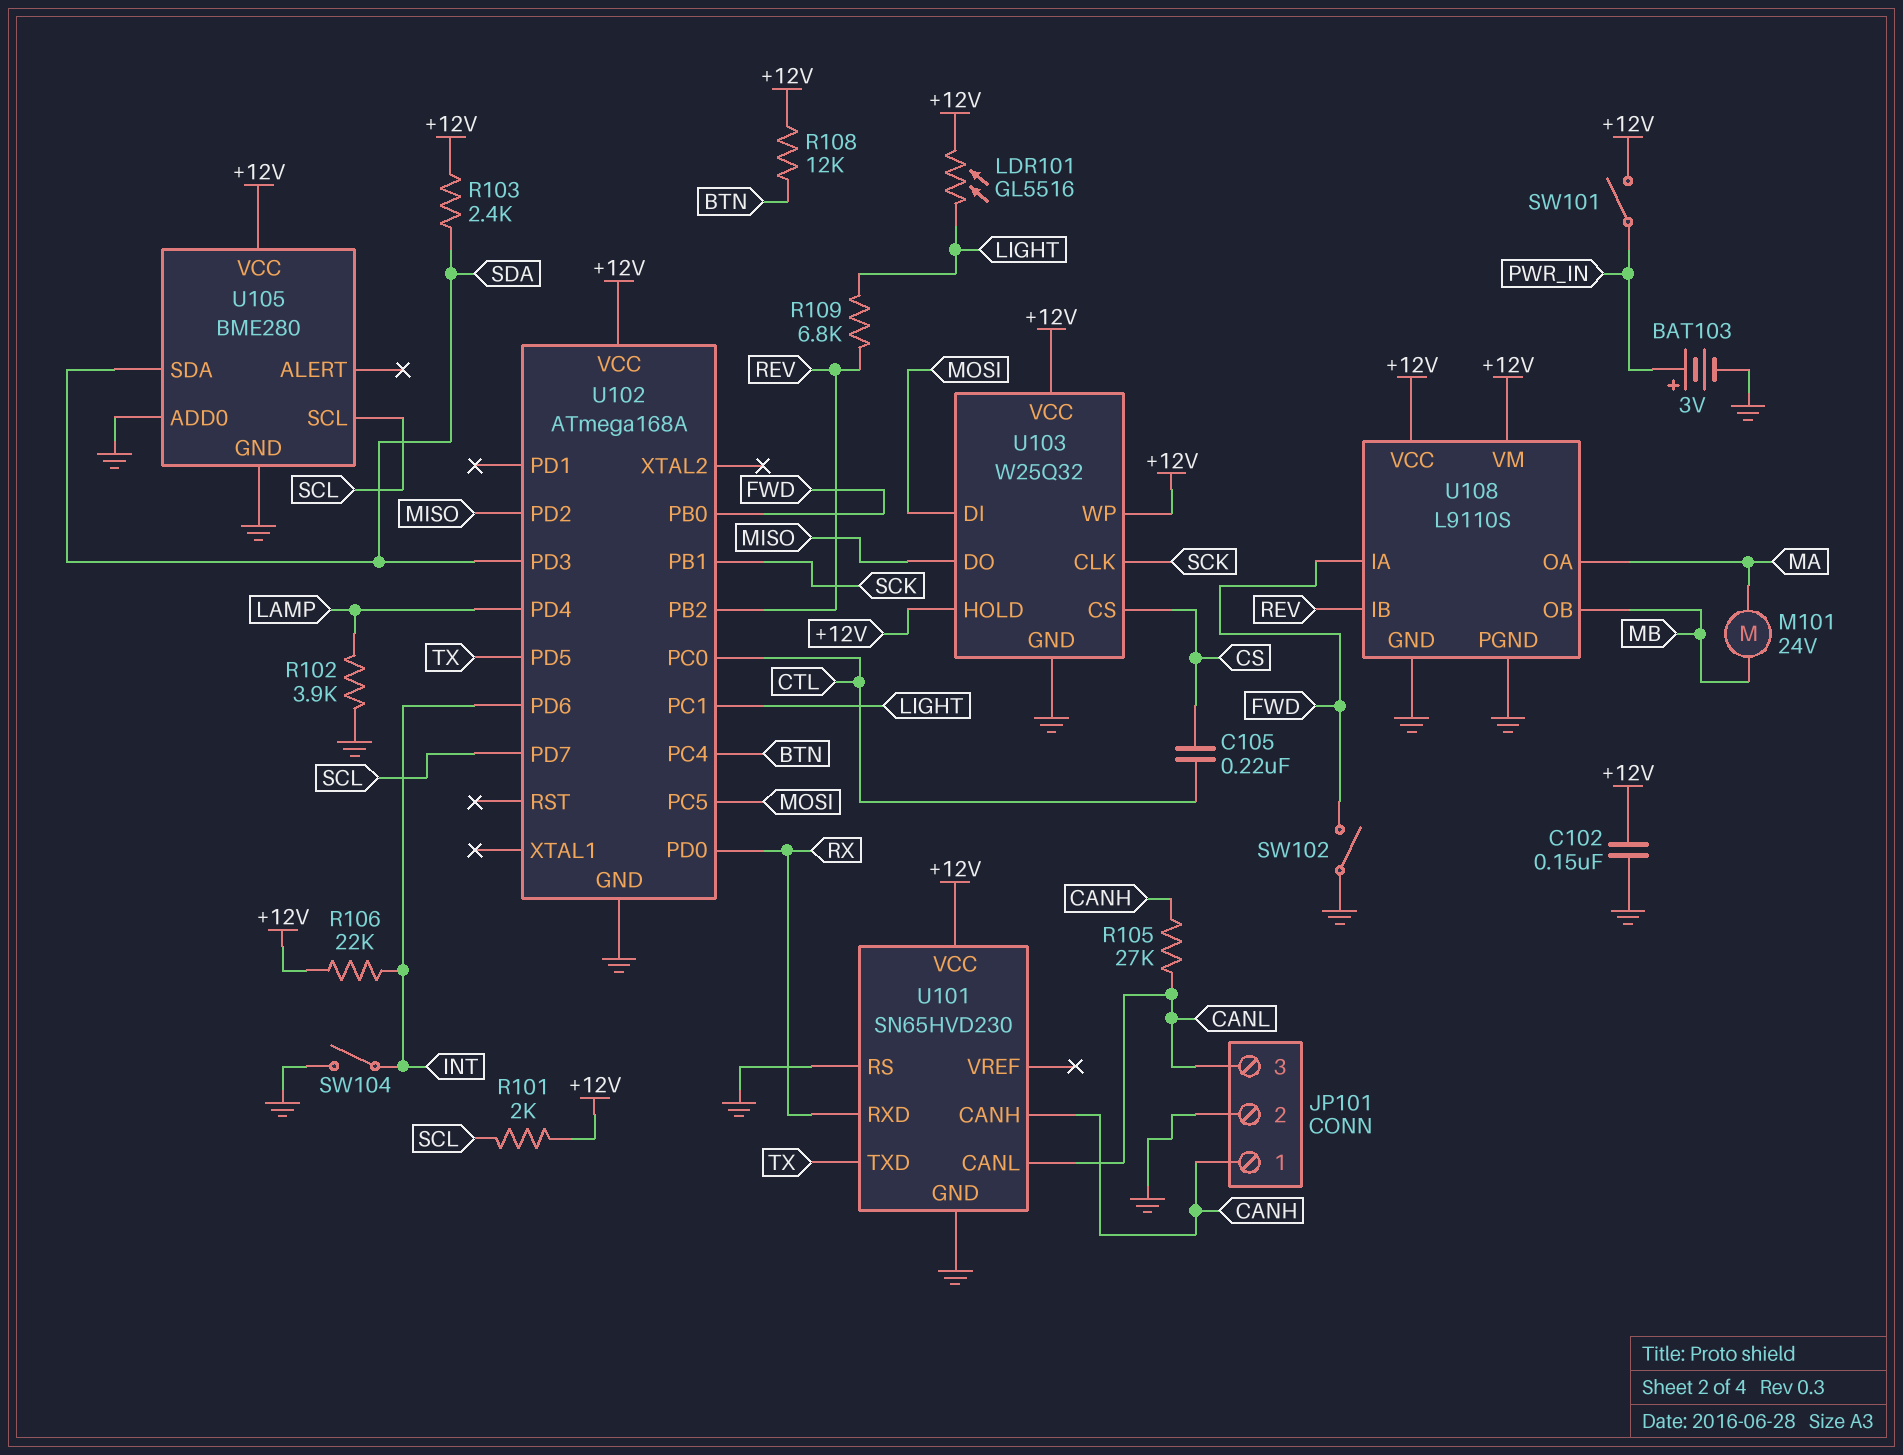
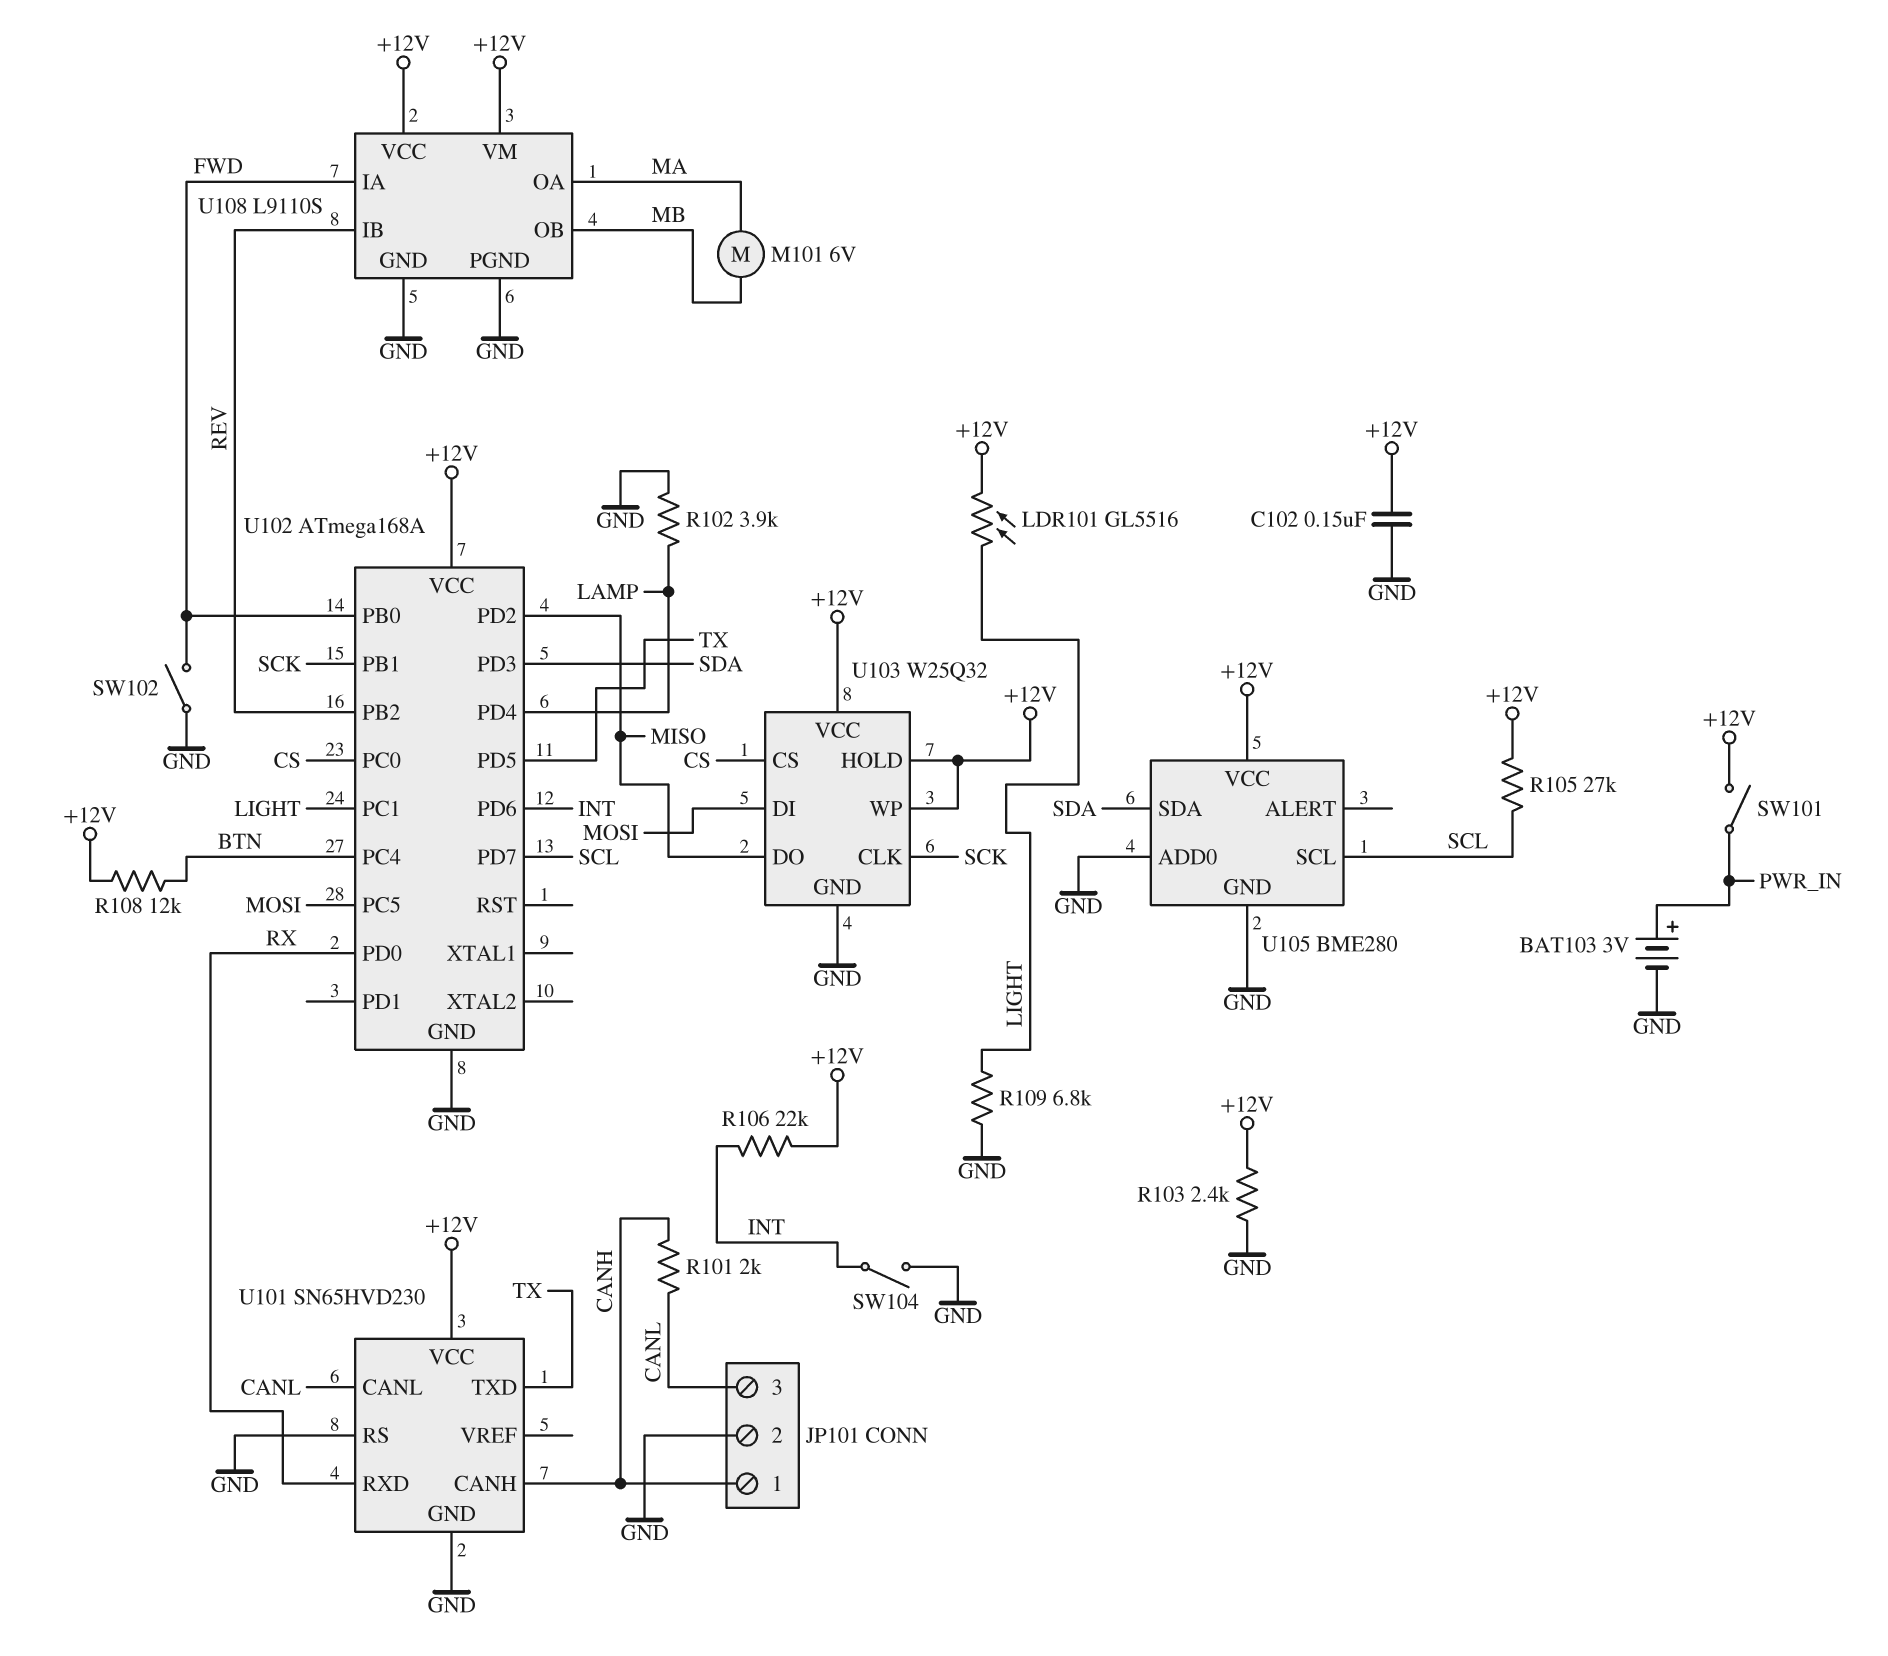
C105: 220nF (CS, CTL) -> none
M101: motor 24V (MA, MB) -> motor 6V (MA, MB)
R101: 2k (+12V, SCL) -> 2k (CANH, CANL)
R103: 2.4k (+12V, SDA) -> 2.4k (+12V, GND)
R105: 27k (CANH, CANL) -> 27k (+12V, SCL)
R109: 6.8k (LIGHT, REV) -> 6.8k (GND, LIGHT)
U102 pin PC0: CTL -> CS

